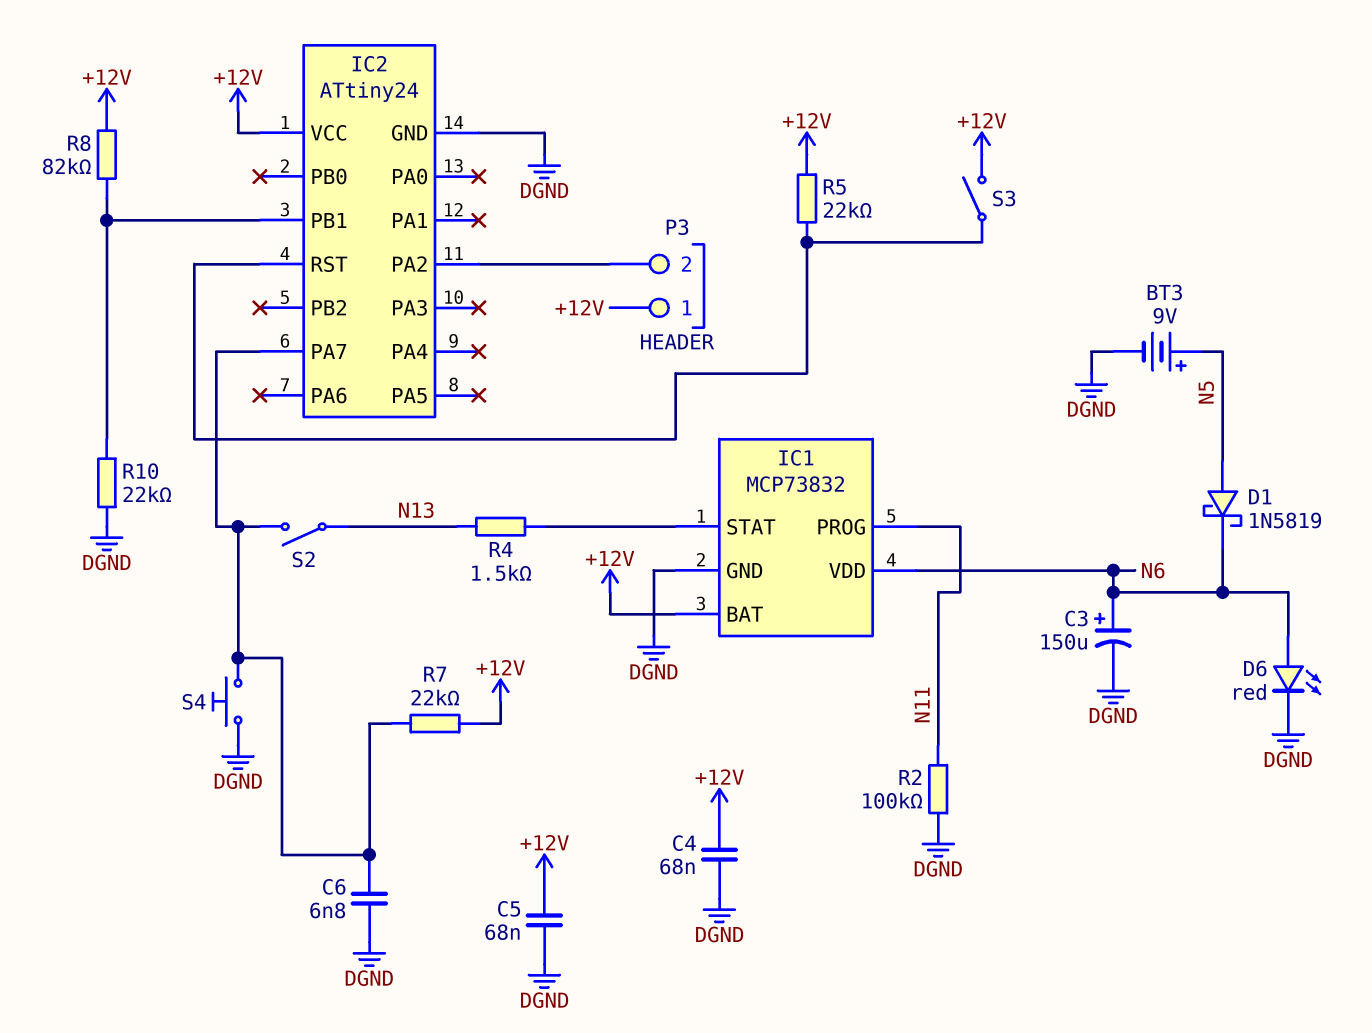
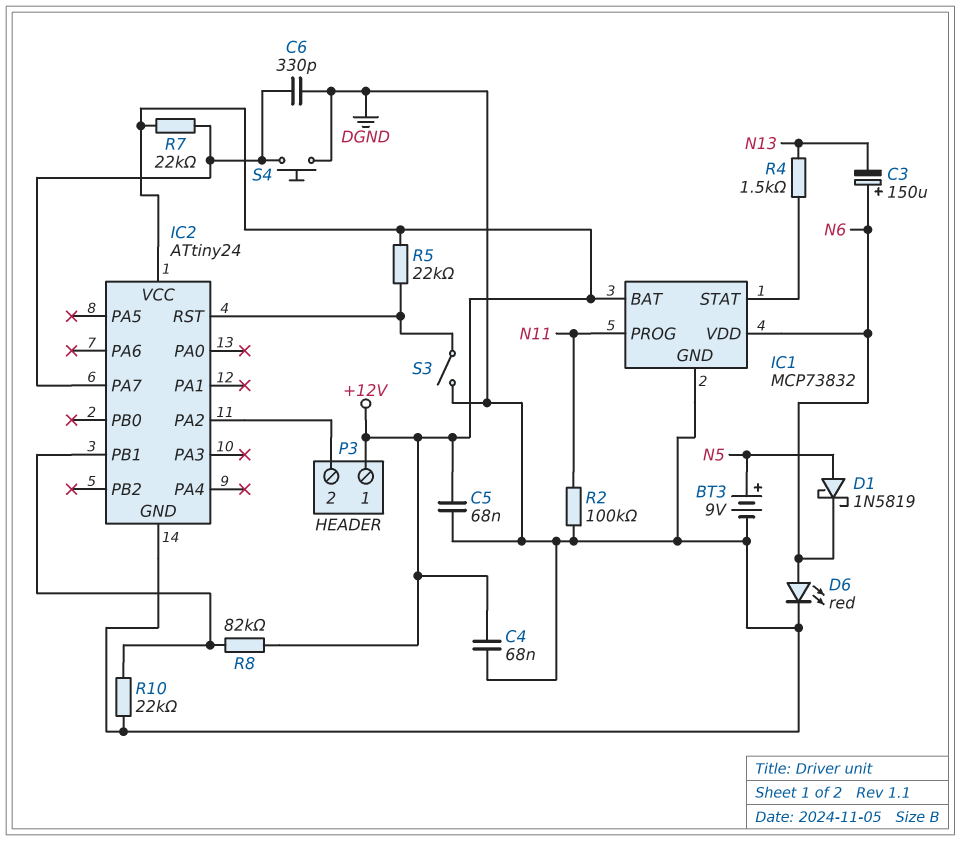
C3: 150uF (plus N6, minus DGND) -> 150uF (plus N6, minus N13)
C6: 6.8nF (DGND, IC2/PA7) -> 330pF (DGND, IC2/PA7)
S2: switch (IC2/PA7, N13) -> none
S3: switch (+12V, IC2/RST) -> switch (DGND, IC2/RST)

